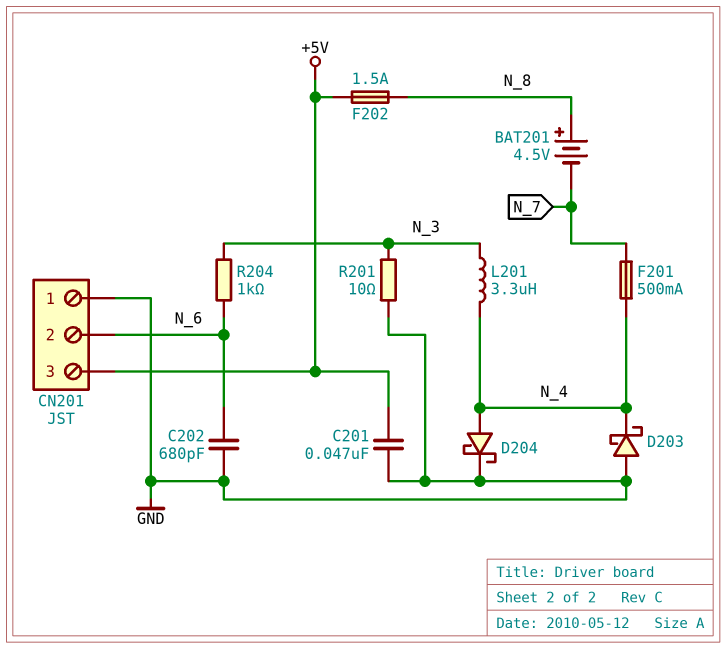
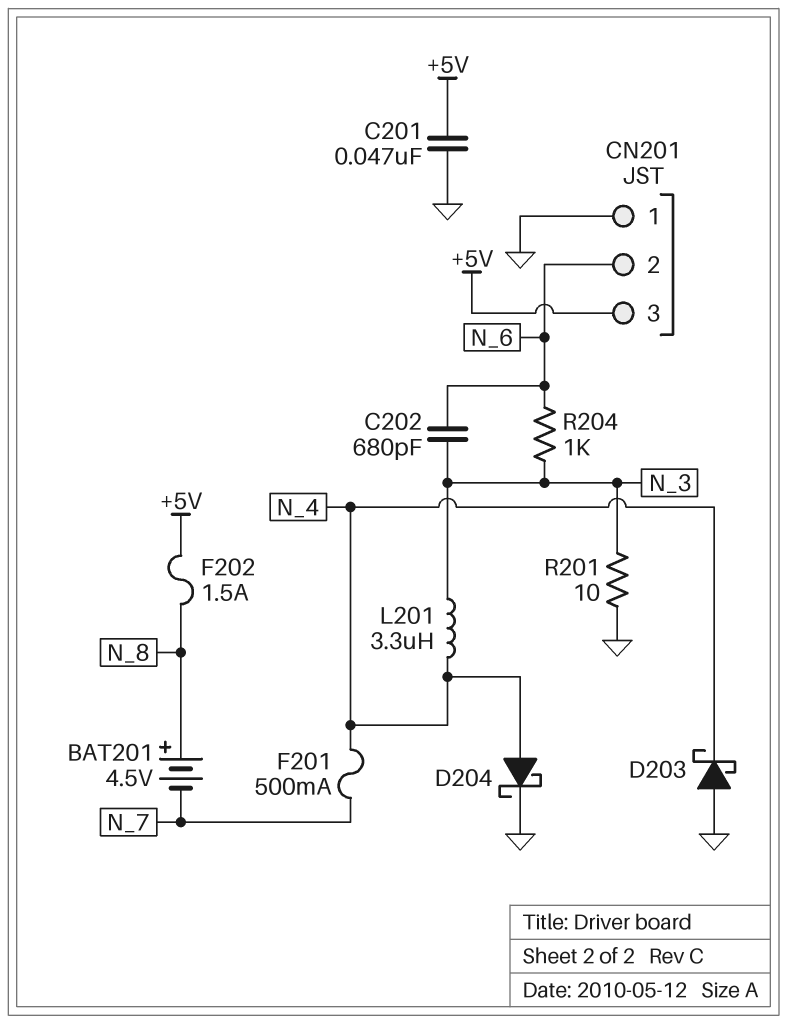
C202: 680pF (GND, N_6) -> 680pF (N_3, N_6)

